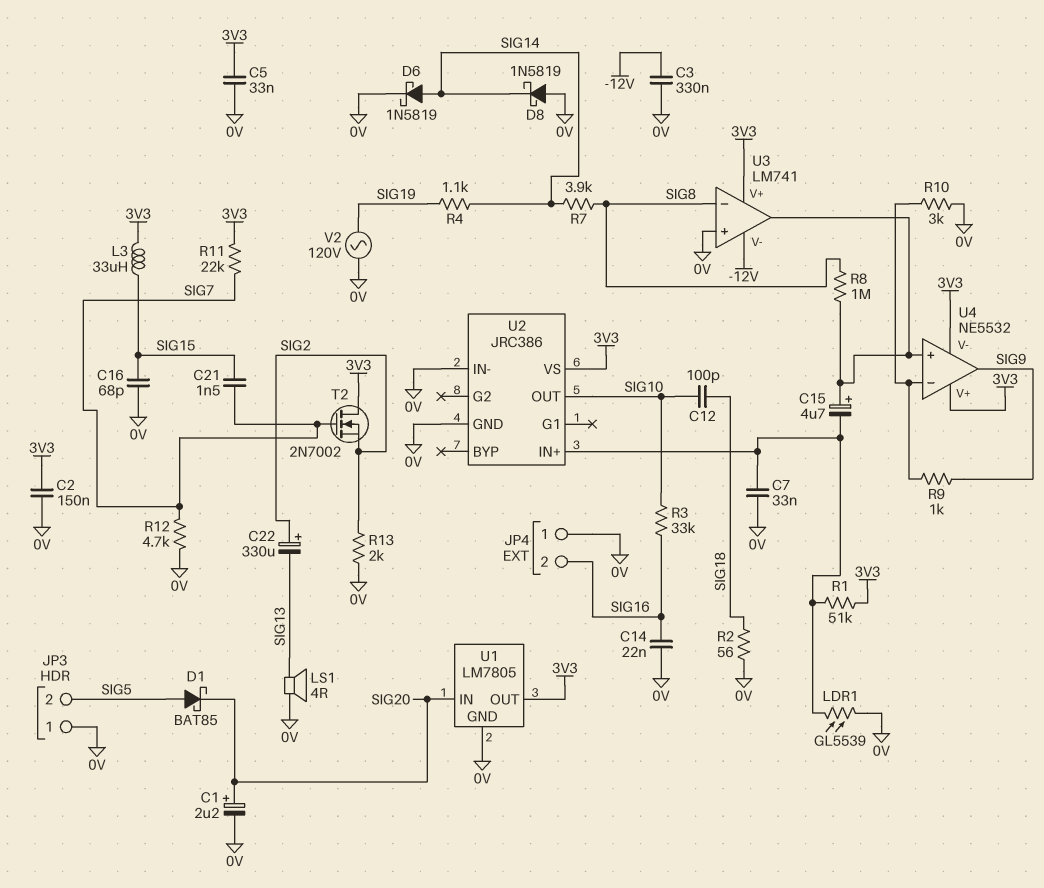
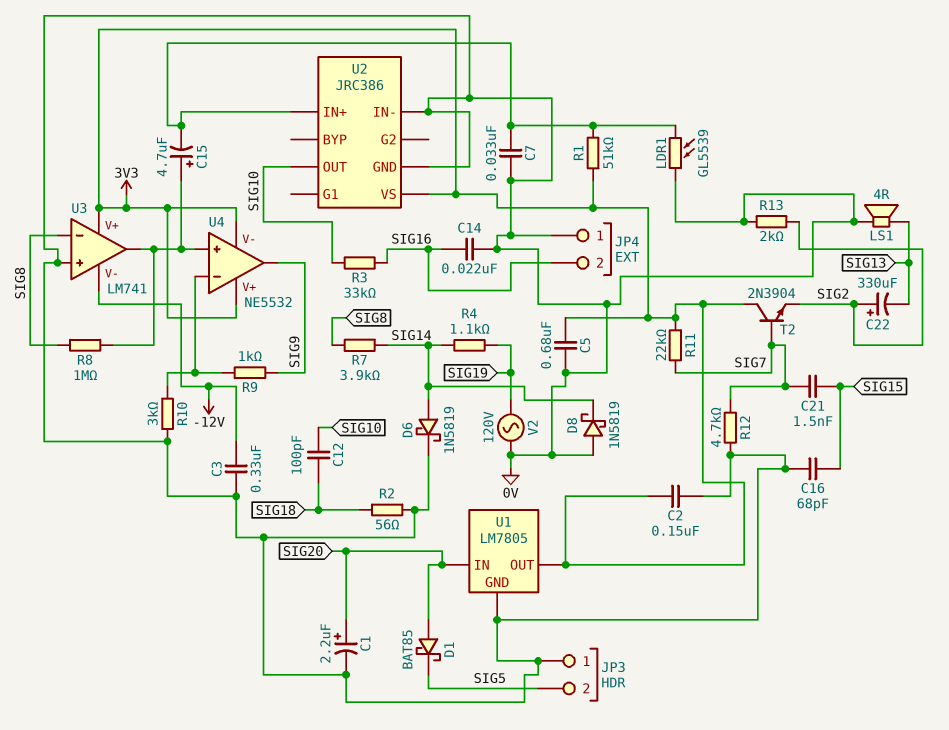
C5: 33nF (0V, 3V3) -> 680nF (0V, 3V3)
D1: schottky BAT85 (A SIG5, K SIG20) -> schottky BAT85 (A SIG20, K SIG5)
L3: 33uH (3V3, SIG15) -> none
T2: NMOS 2N7002 (G SIG7, D 3V3, S SIG2) -> NPN 2N3904 (B SIG7, C 3V3, E SIG2)

